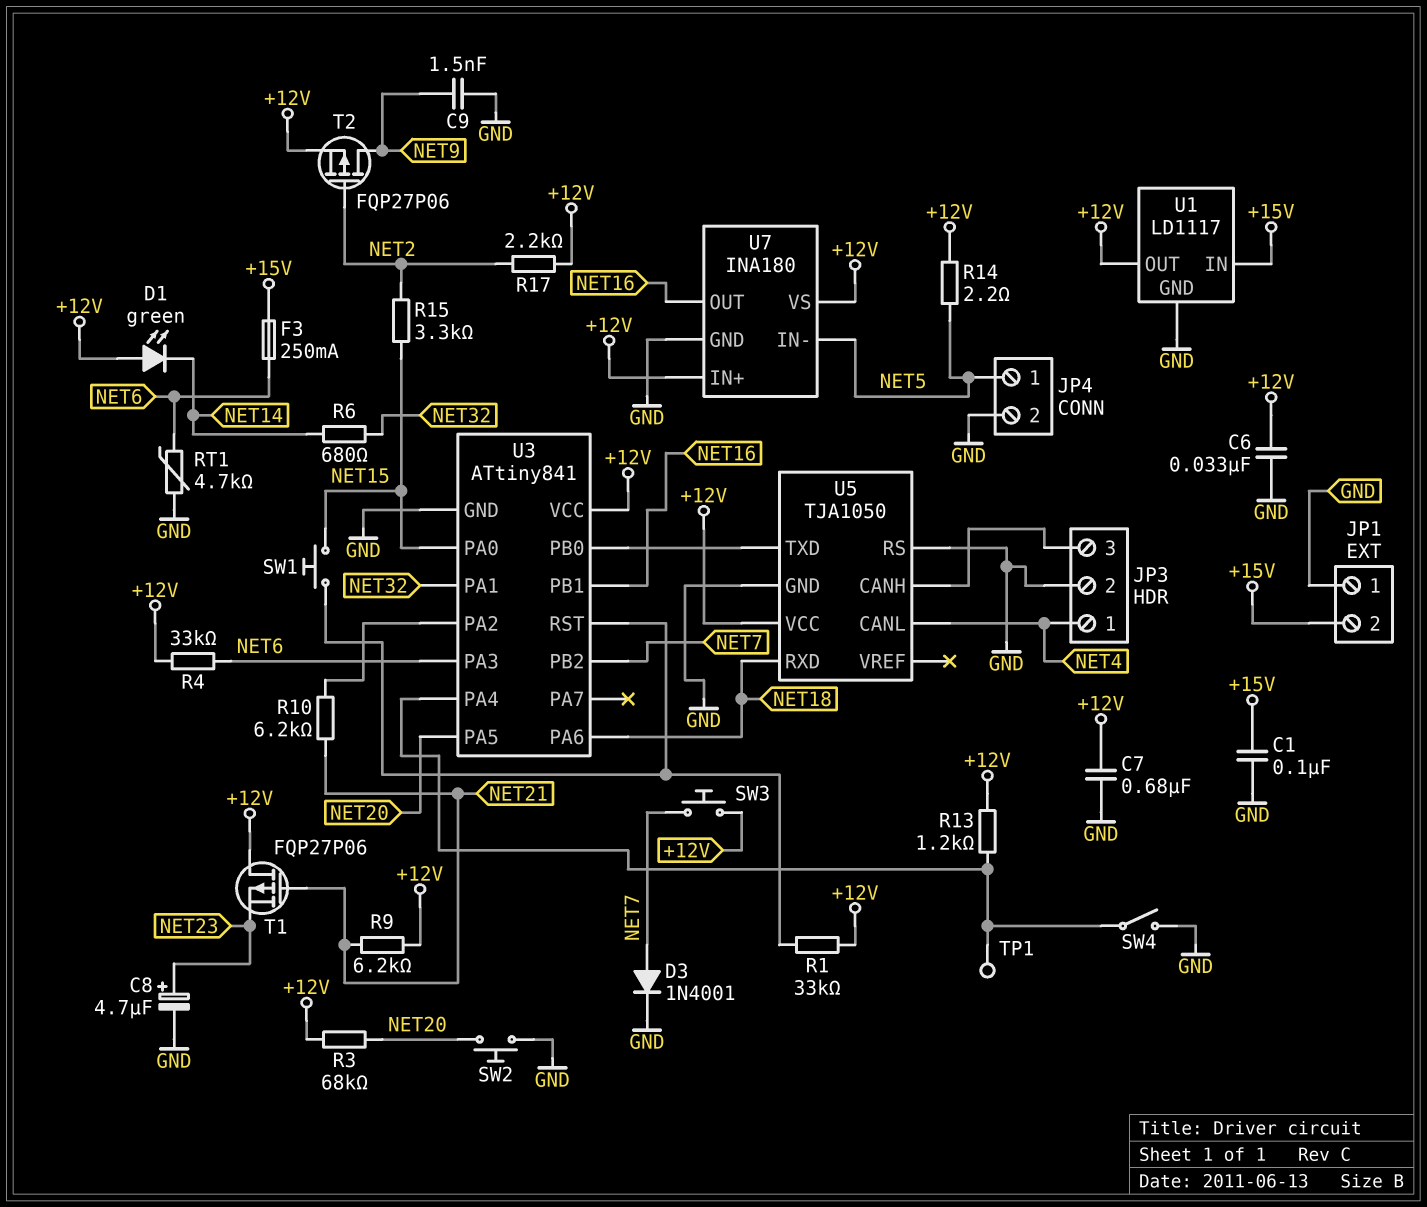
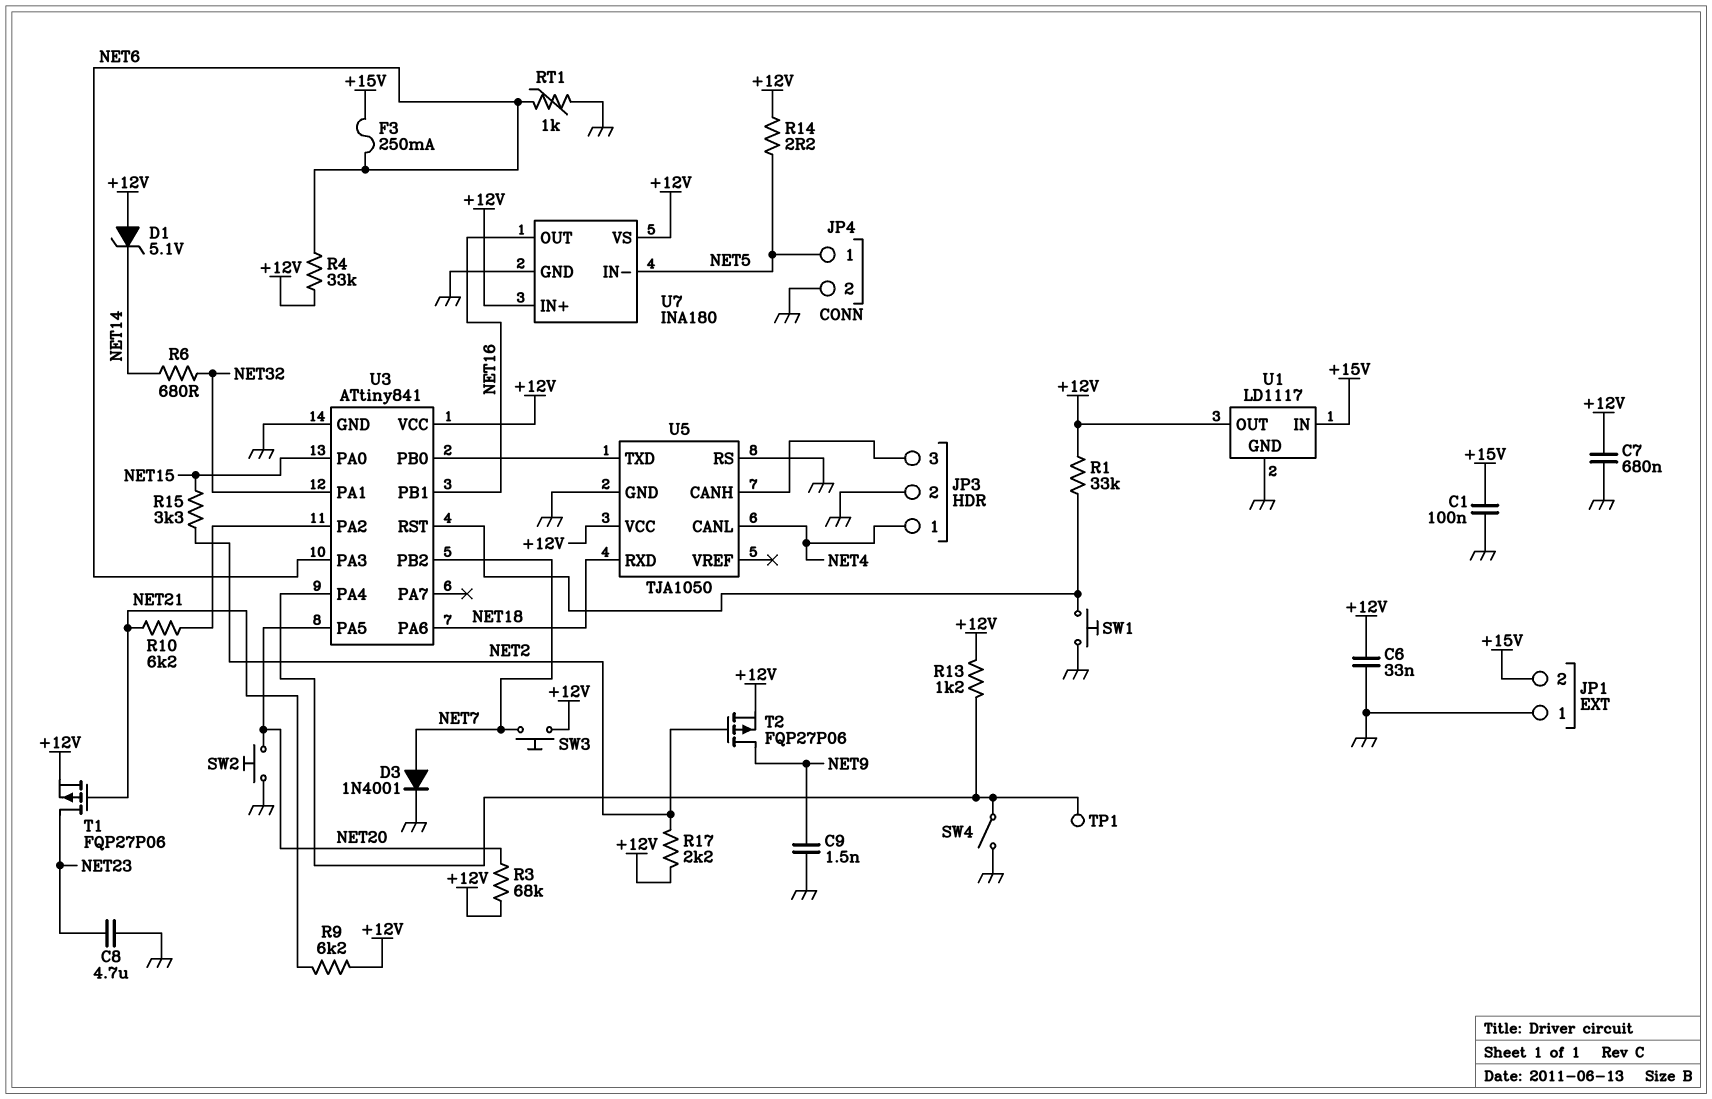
C8: 4.7uF (plus NET23, minus GND) -> 4.7uF (GND, NET23)
D1: LED green (A +12V, K NET14) -> zener 5.1V (A +12V, K NET14)
RT1: 4.7k (GND, NET6) -> 1k (GND, NET6)
SW1: button (NET15, U3/RST) -> button (GND, U3/RST)
T1: PMOS FQP27P06 (G NET21, D +12V, S NET23) -> PMOS FQP27P06 (G NET21, D NET23, S +12V)

